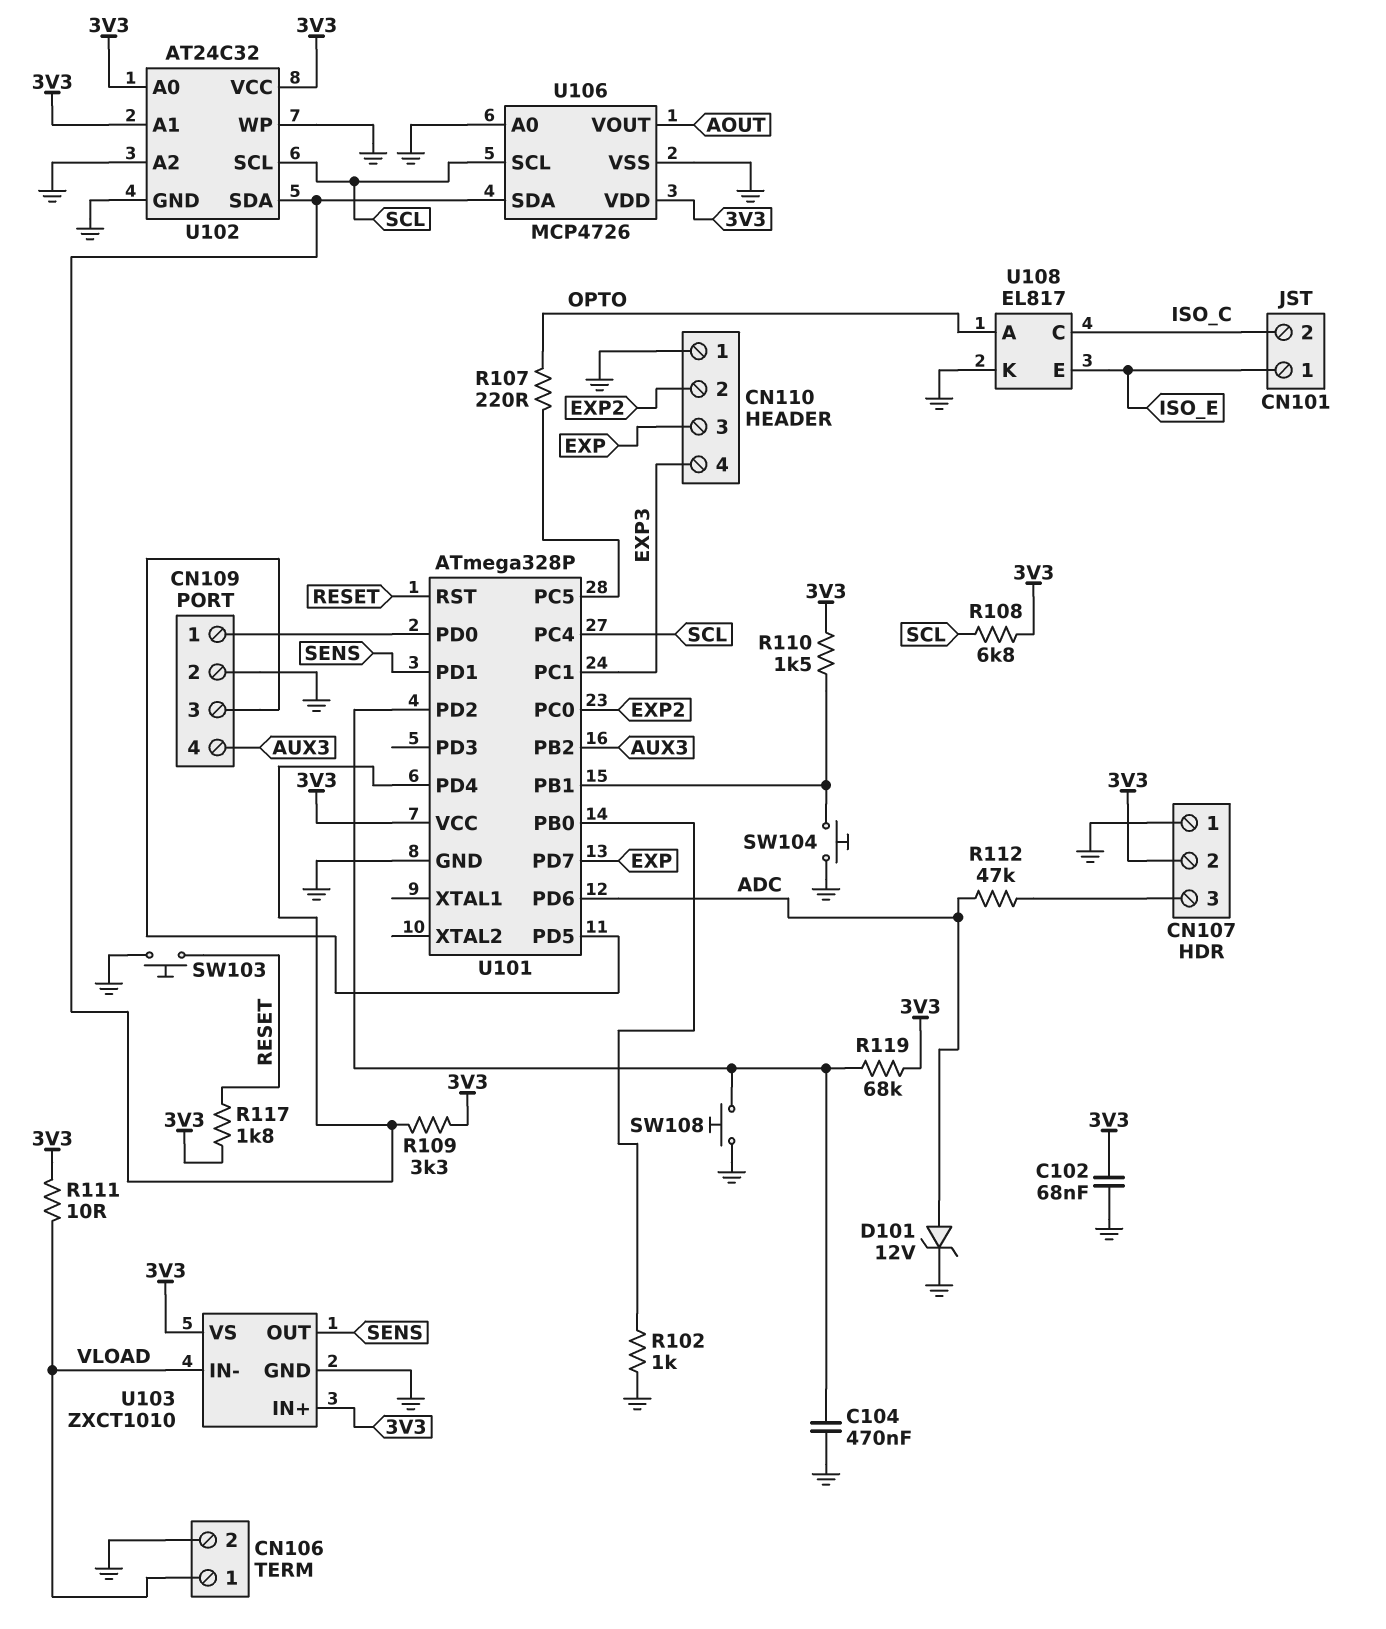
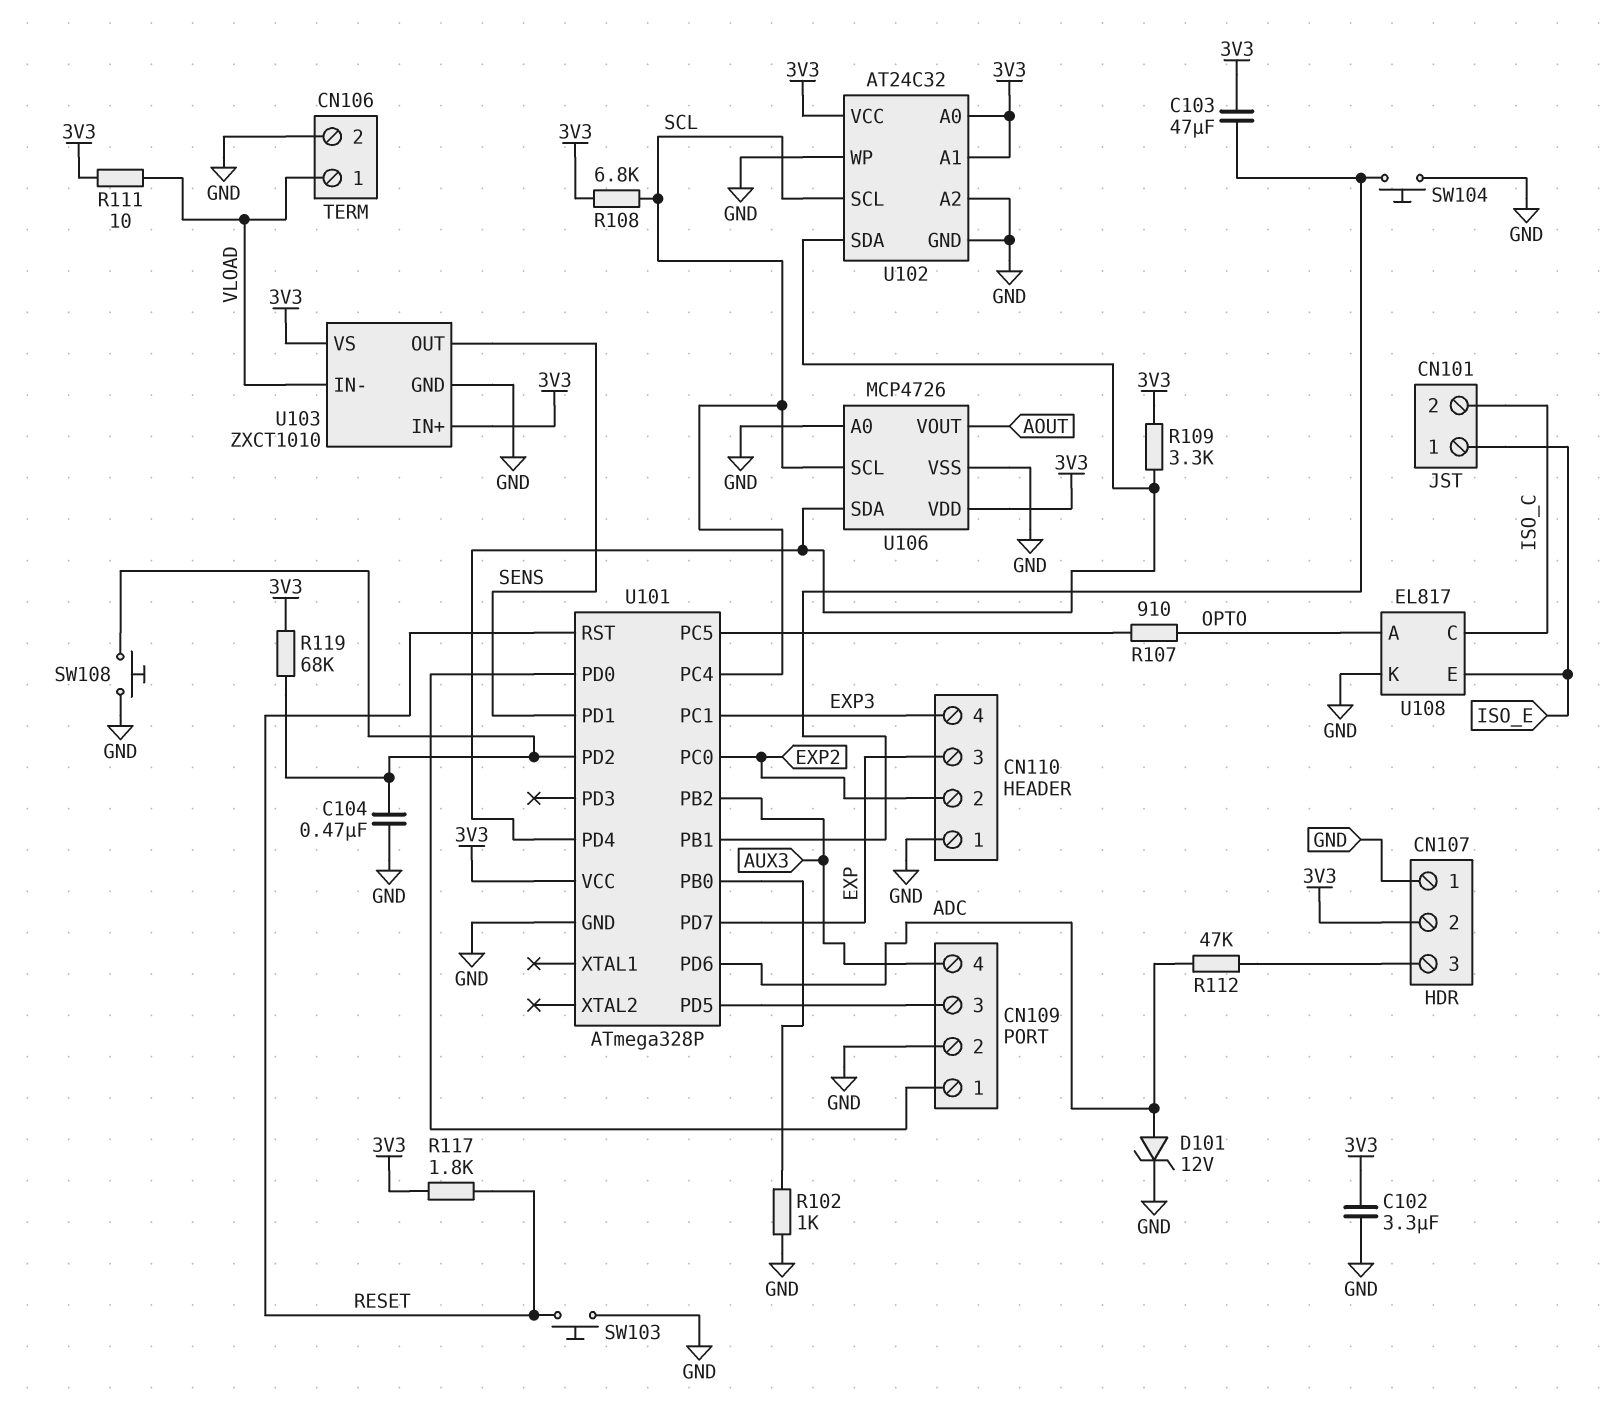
C102: 68nF (3V3, GND) -> 3.3uF (3V3, GND)
C103: none -> 47uF (3V3, U101/PB1)
R107: 220 (OPTO, U101/PC5) -> 910 (OPTO, U101/PC5)
R110: 1.5k (3V3, U101/PB1) -> none

